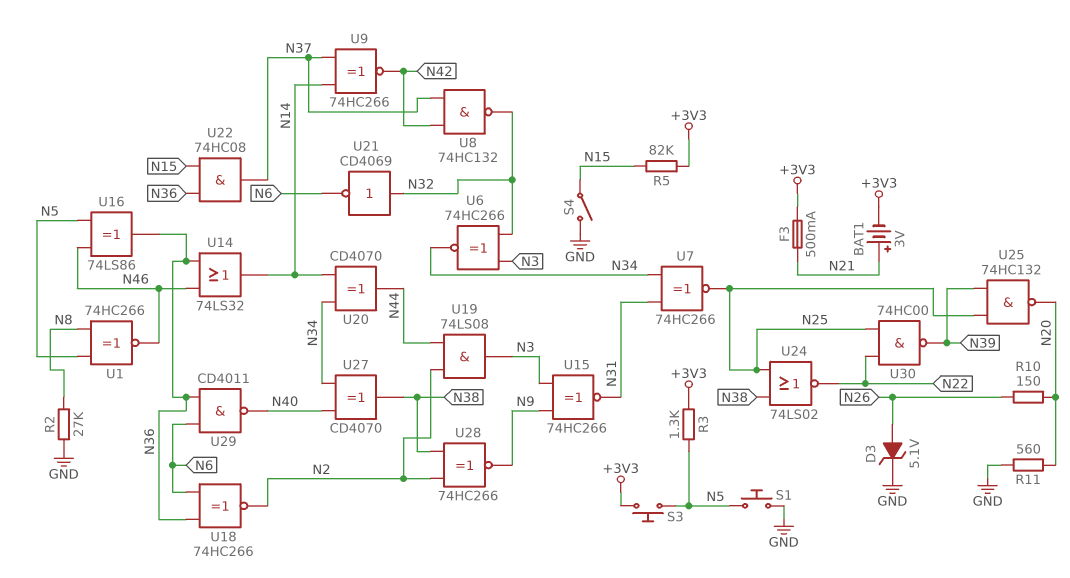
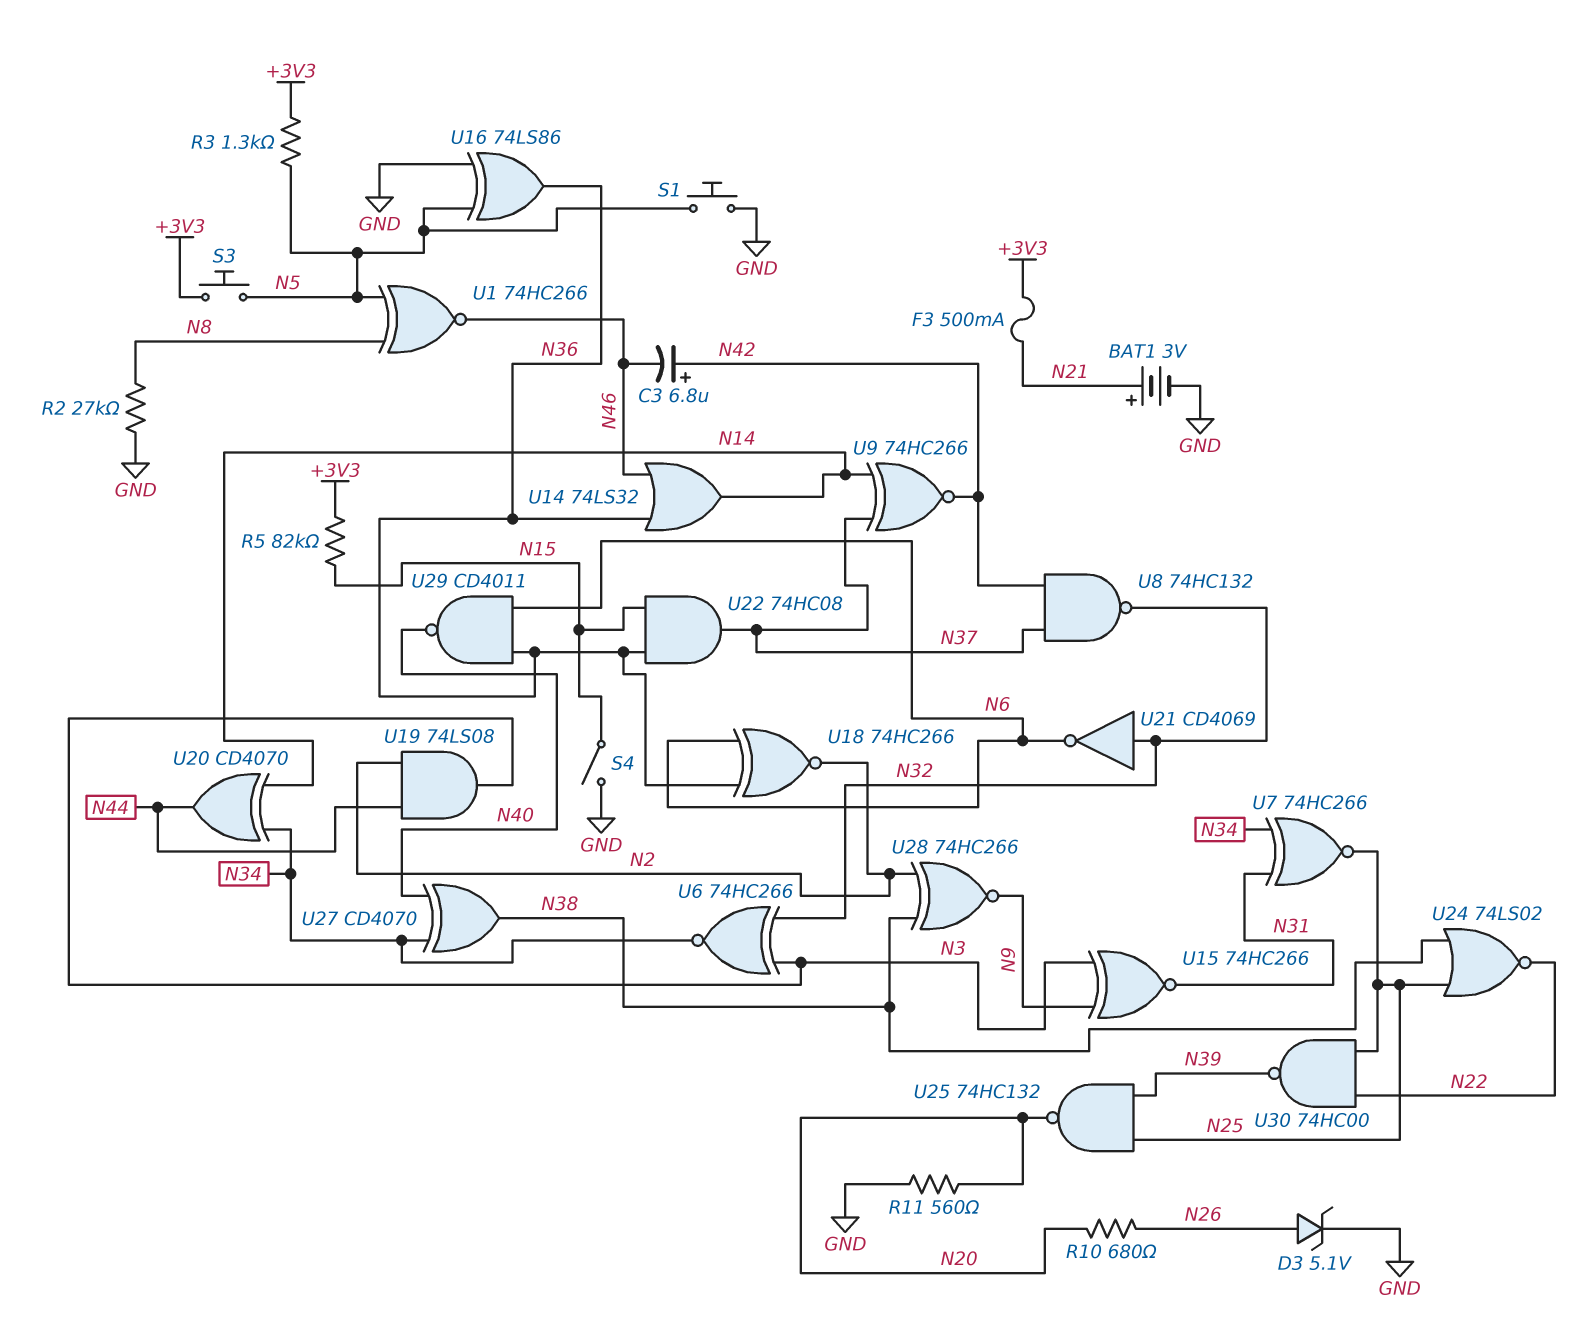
BAT1: 3V (plus N21, minus +3V3) -> 3V (plus N21, minus GND)
C3: none -> 6.8uF (plus N42, minus N46)
R10: 150 (N20, N26) -> 680 (N20, N26)
U16: XOR 74LS86 (in N5, in N46, out N36) -> XOR 74LS86 (in GND, in N5, out N36)

